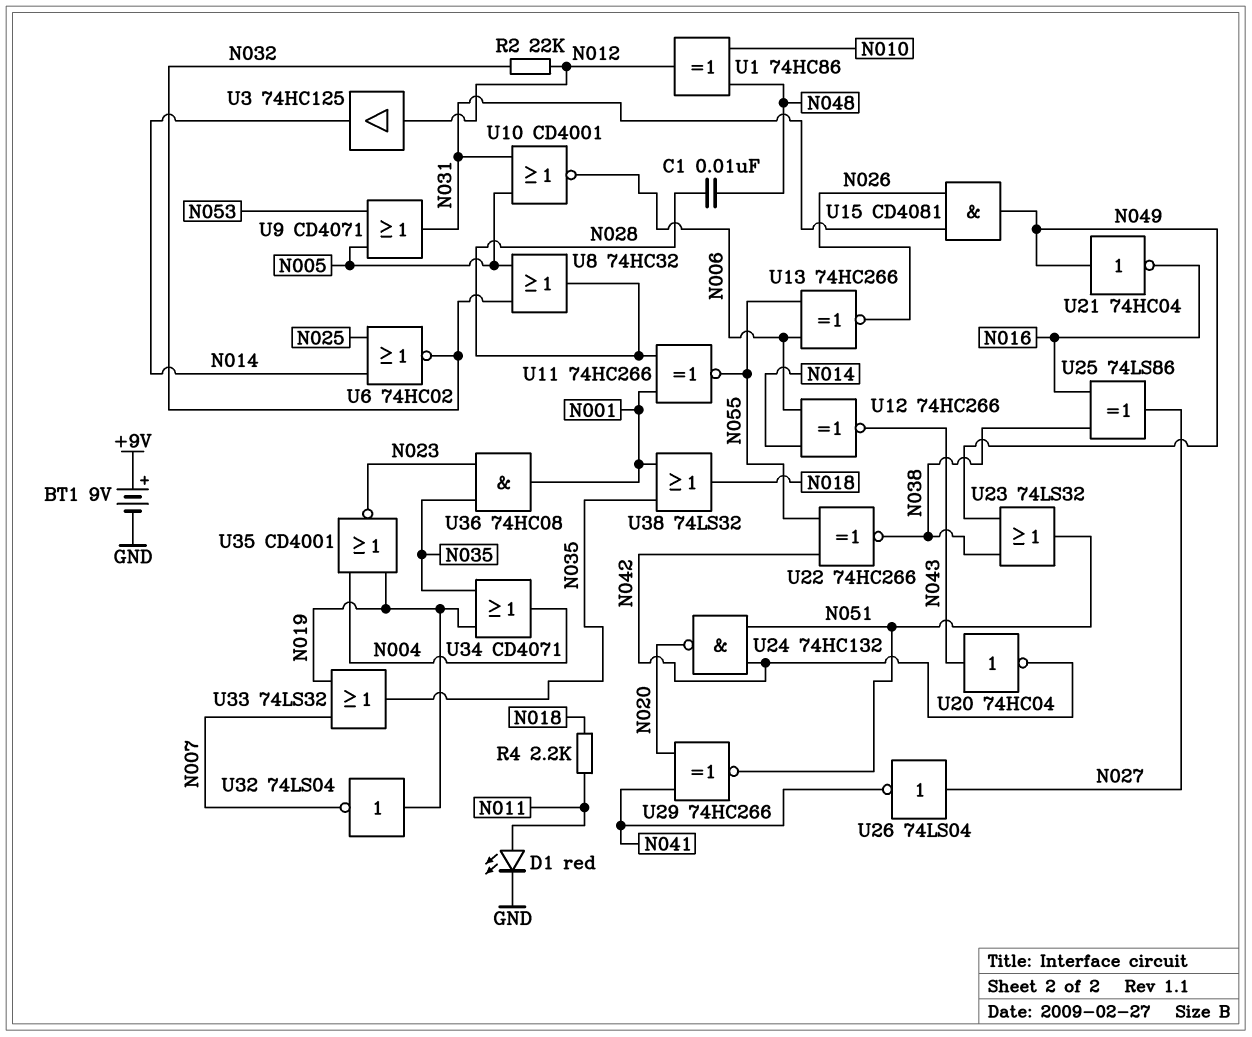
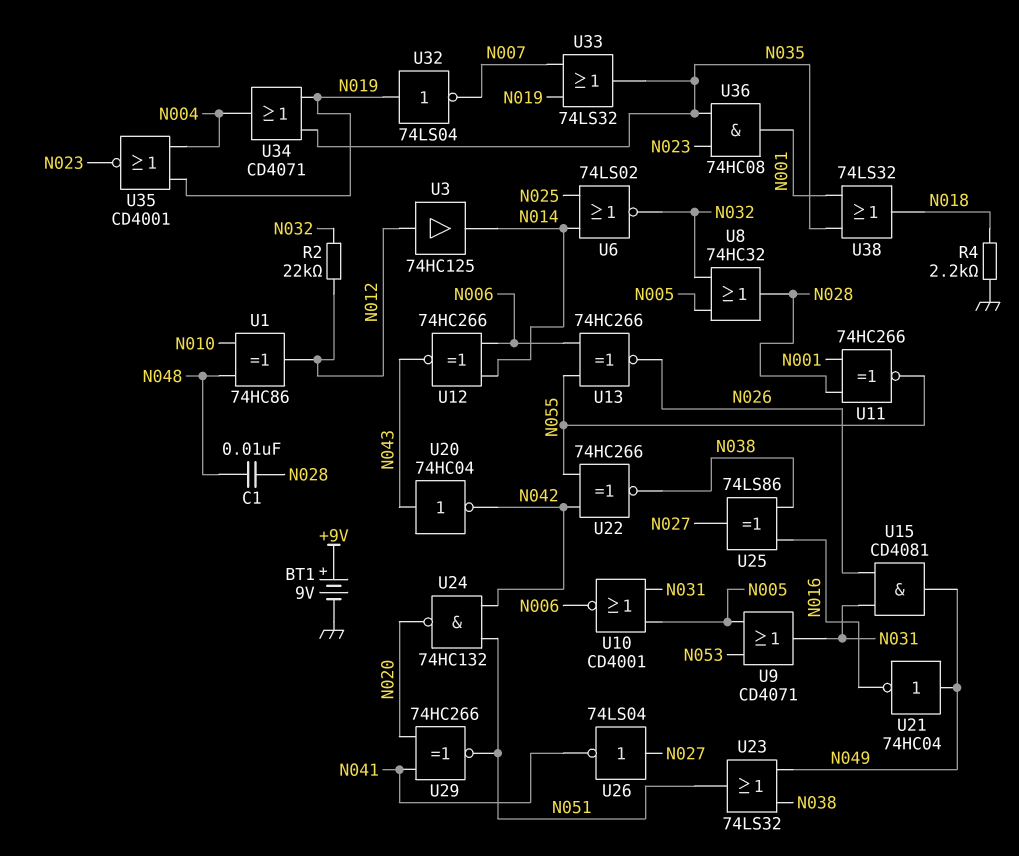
D1: LED red (A N011, K GND) -> none
R4: 2.2k (N011, N018) -> 2.2k (GND, N018)
U6: NOR 74HC02 (in N014, in N025, out N032) -> NOR 74LS02 (in N014, in N025, out N032)

